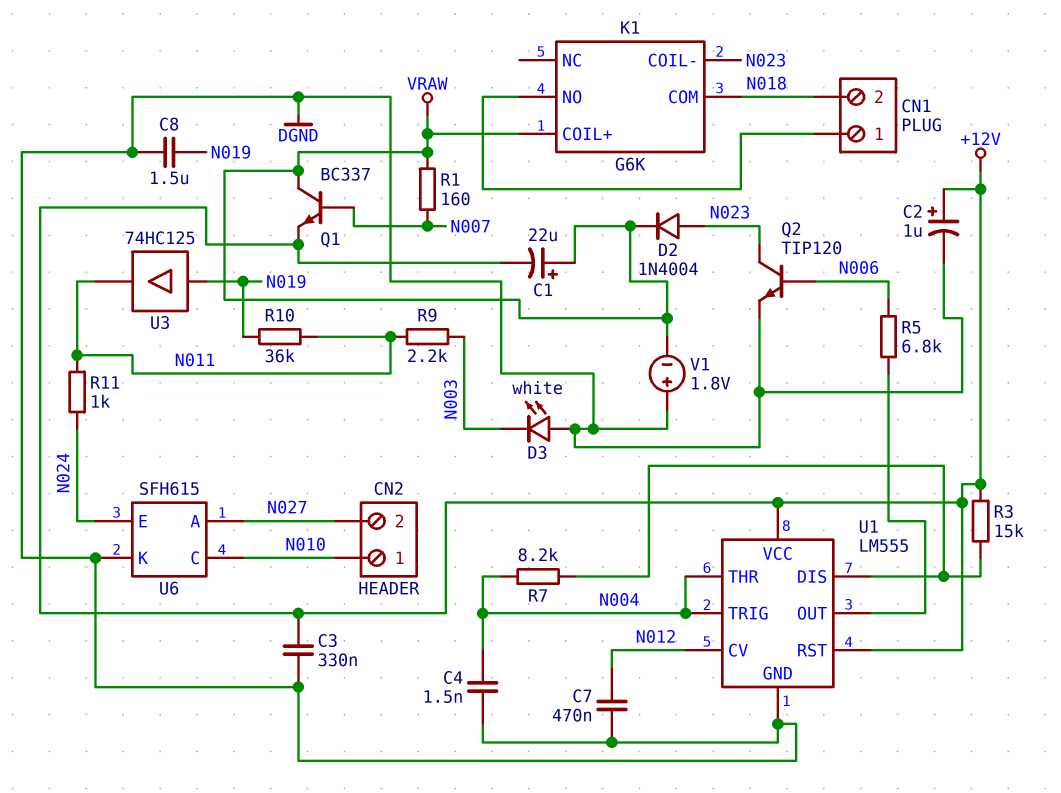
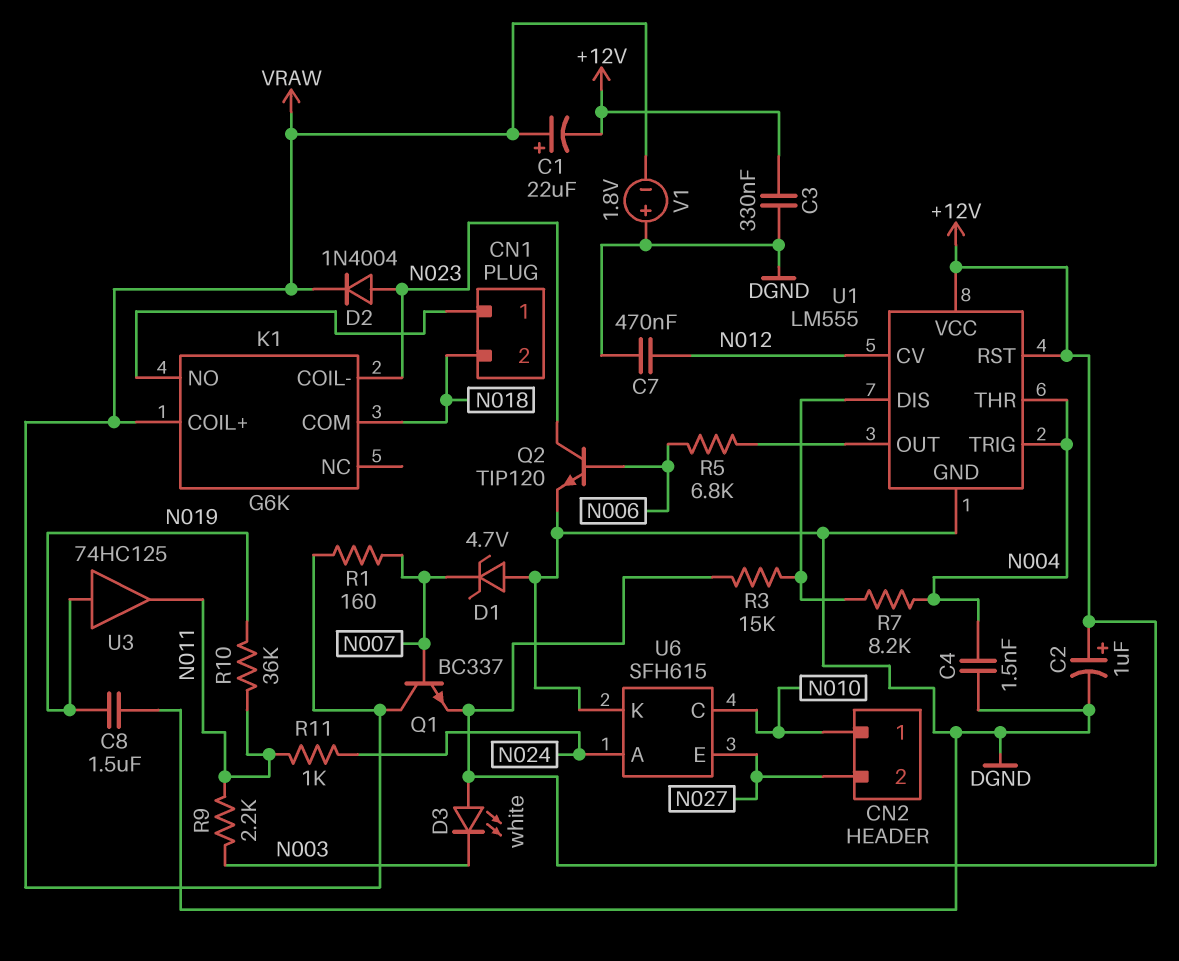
D1: none -> zener 4.7V (A DGND, K N007)
D3: LED white (A DGND, K N003) -> LED white (A +12V, K N003)
U6 pin A: N027 -> N024
U6 pin E: N024 -> N027

